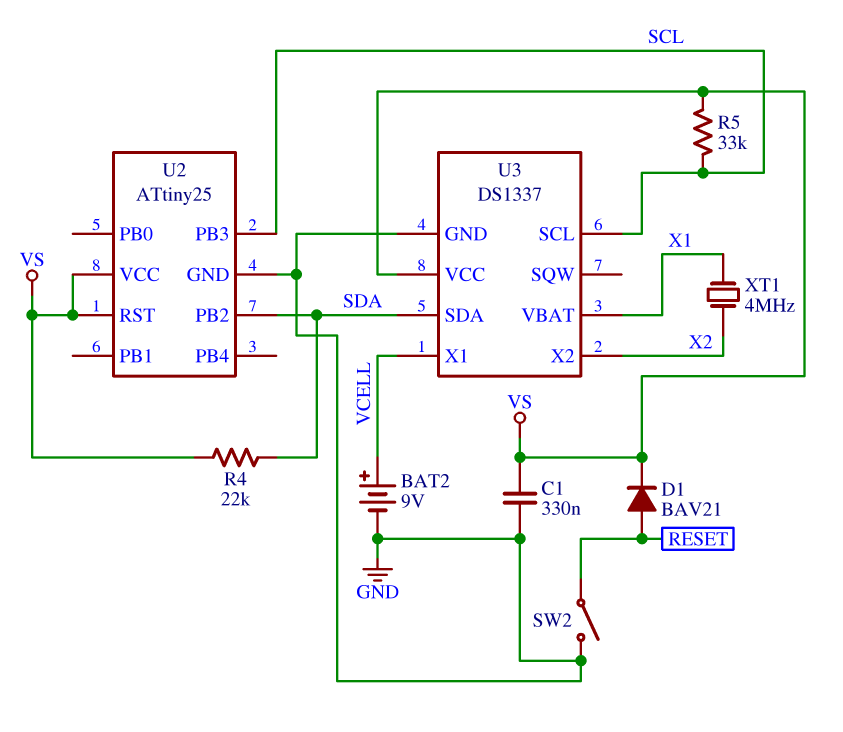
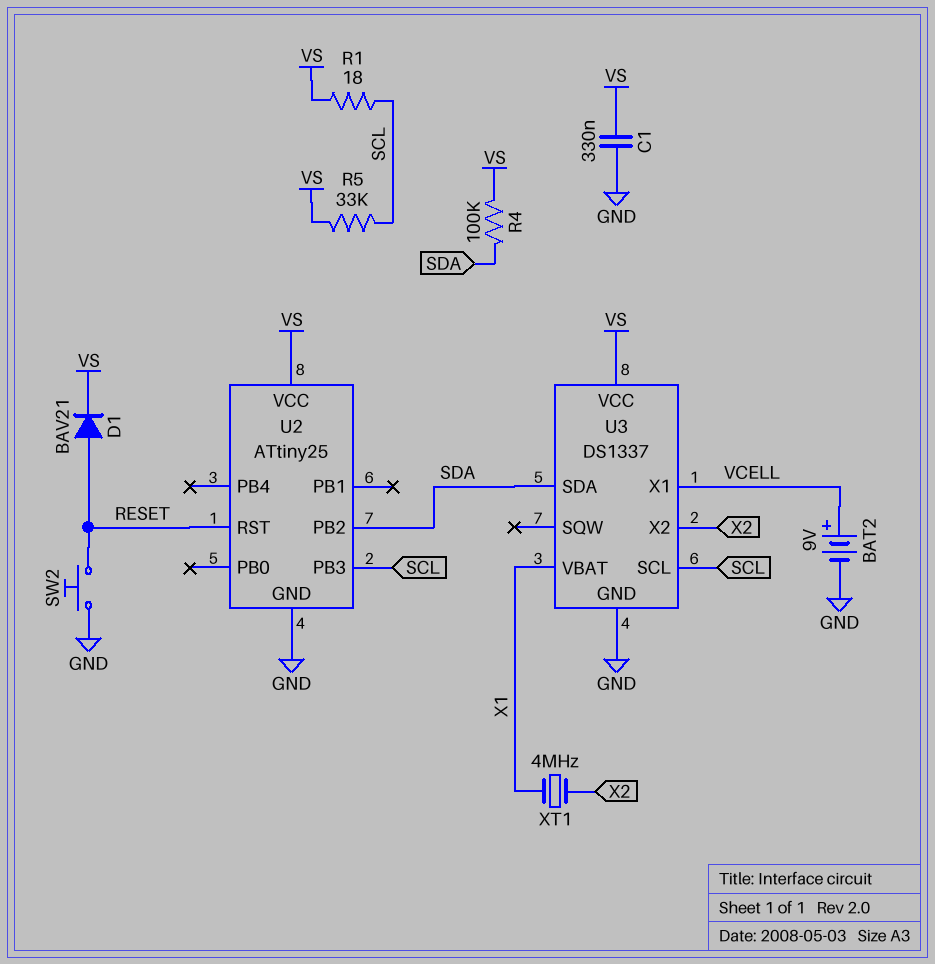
R1: none -> 18 (SCL, VS)
R4: 22k (SDA, VS) -> 100k (SDA, VS)
SW2: switch (GND, RESET) -> button (GND, RESET)
U2 pin RST: VS -> RESET

